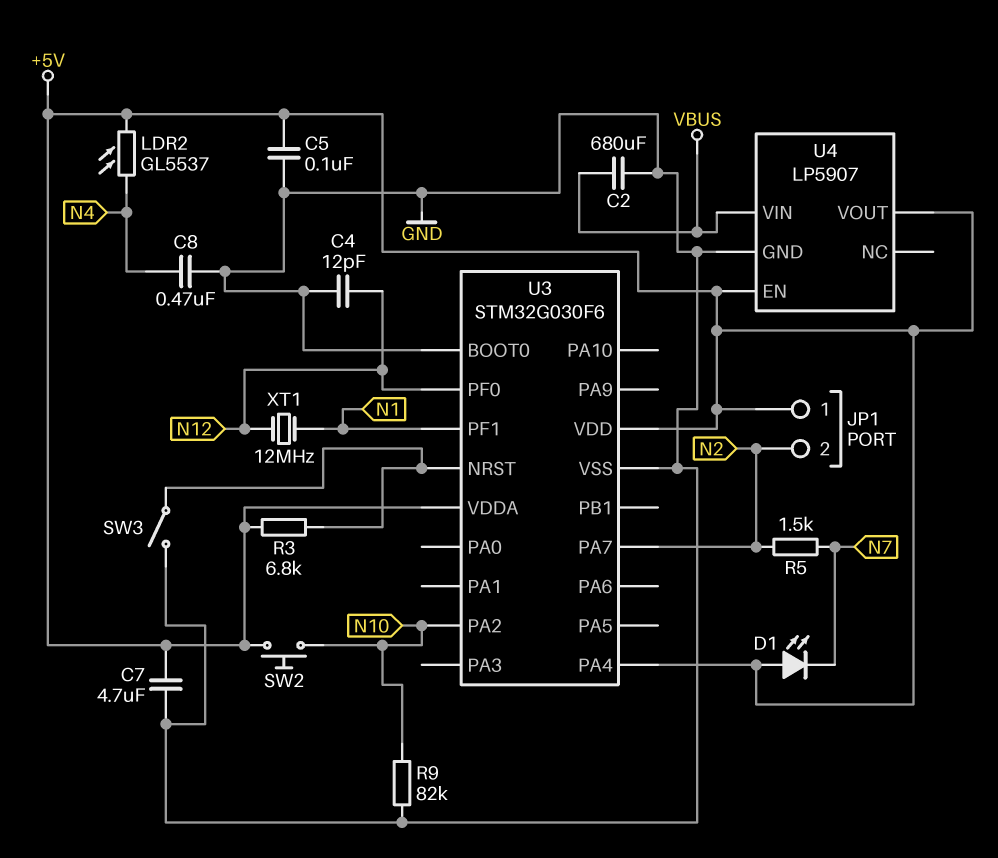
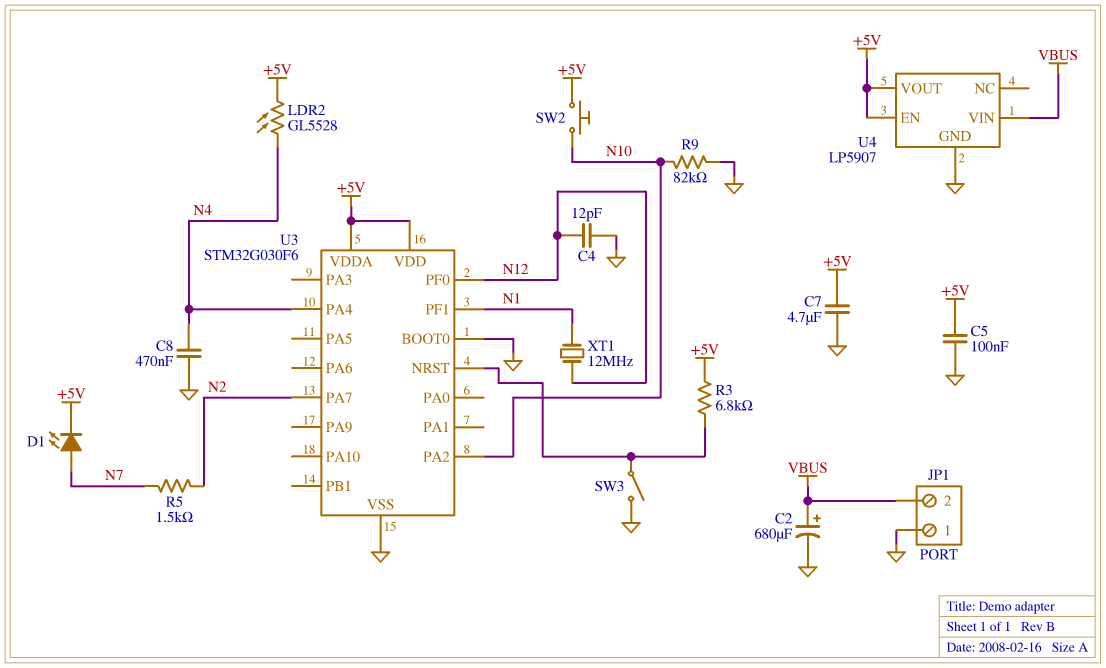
C2: 680uF (GND, VBUS) -> 680uF (plus VBUS, minus GND)
D1: LED (A +5V, K N7) -> LED (A N7, K +5V)
JP1 pin 1: +5V -> GND
JP1 pin 2: N2 -> VBUS
LDR2: GL5537 (+5V, N4) -> GL5528 (+5V, N4)
U3 pin PA4: +5V -> N4

